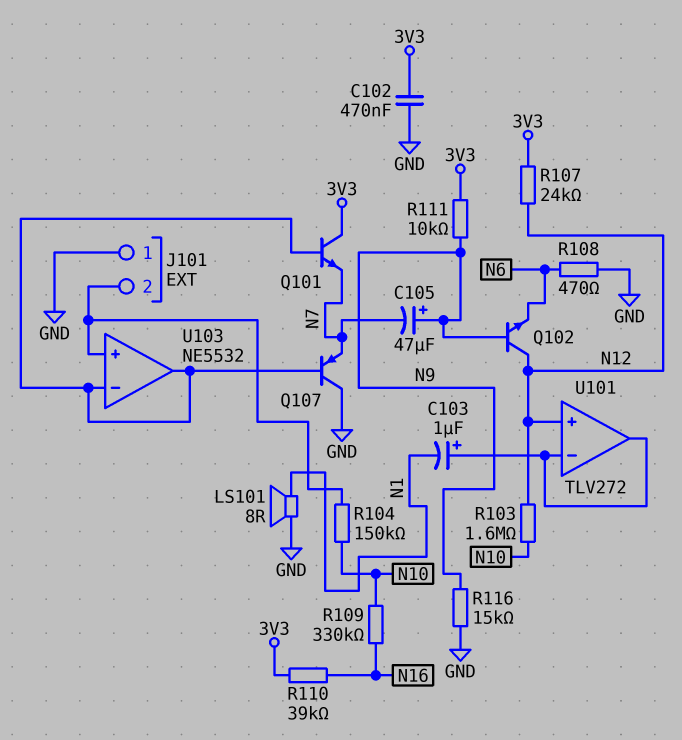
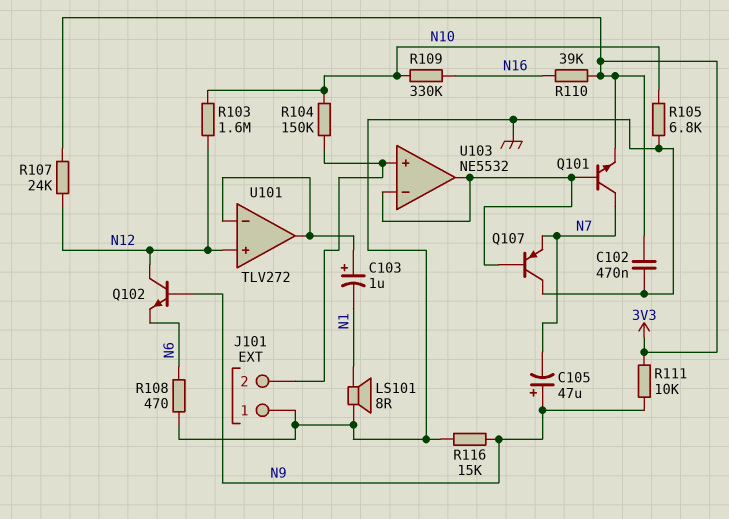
Q101: NPN (B U103/in-, C 3V3, E N7) -> NPN (B U103/in-, C N7, E 3V3)
R105: none -> 6.8k (GND, N10)

